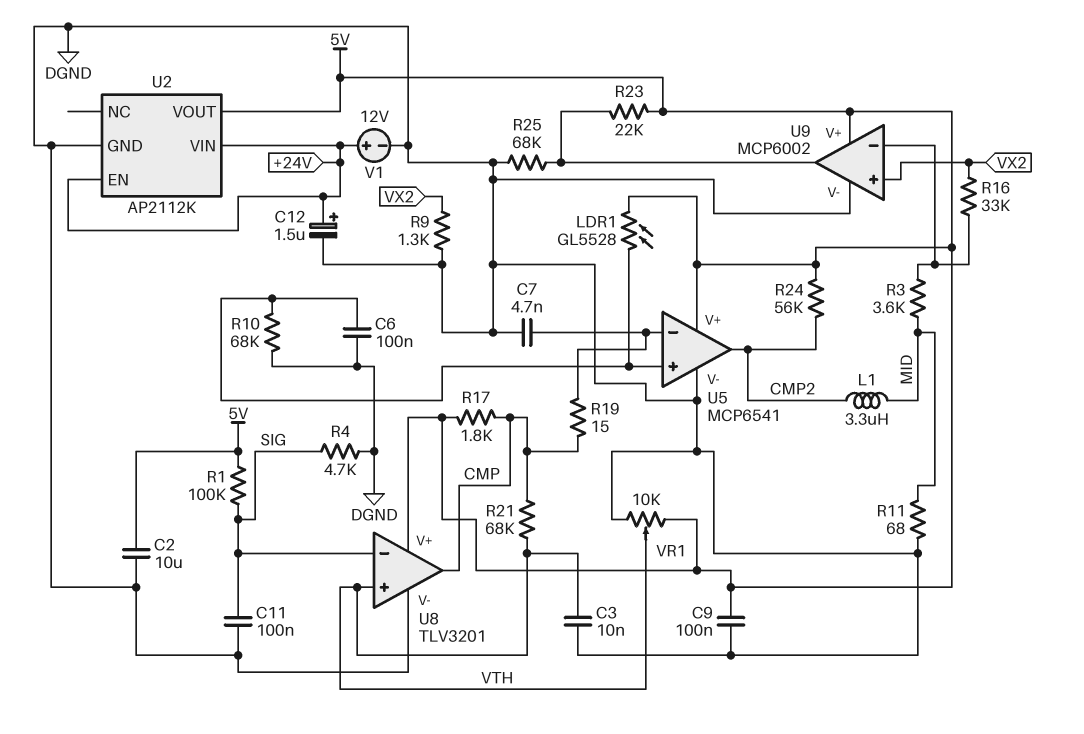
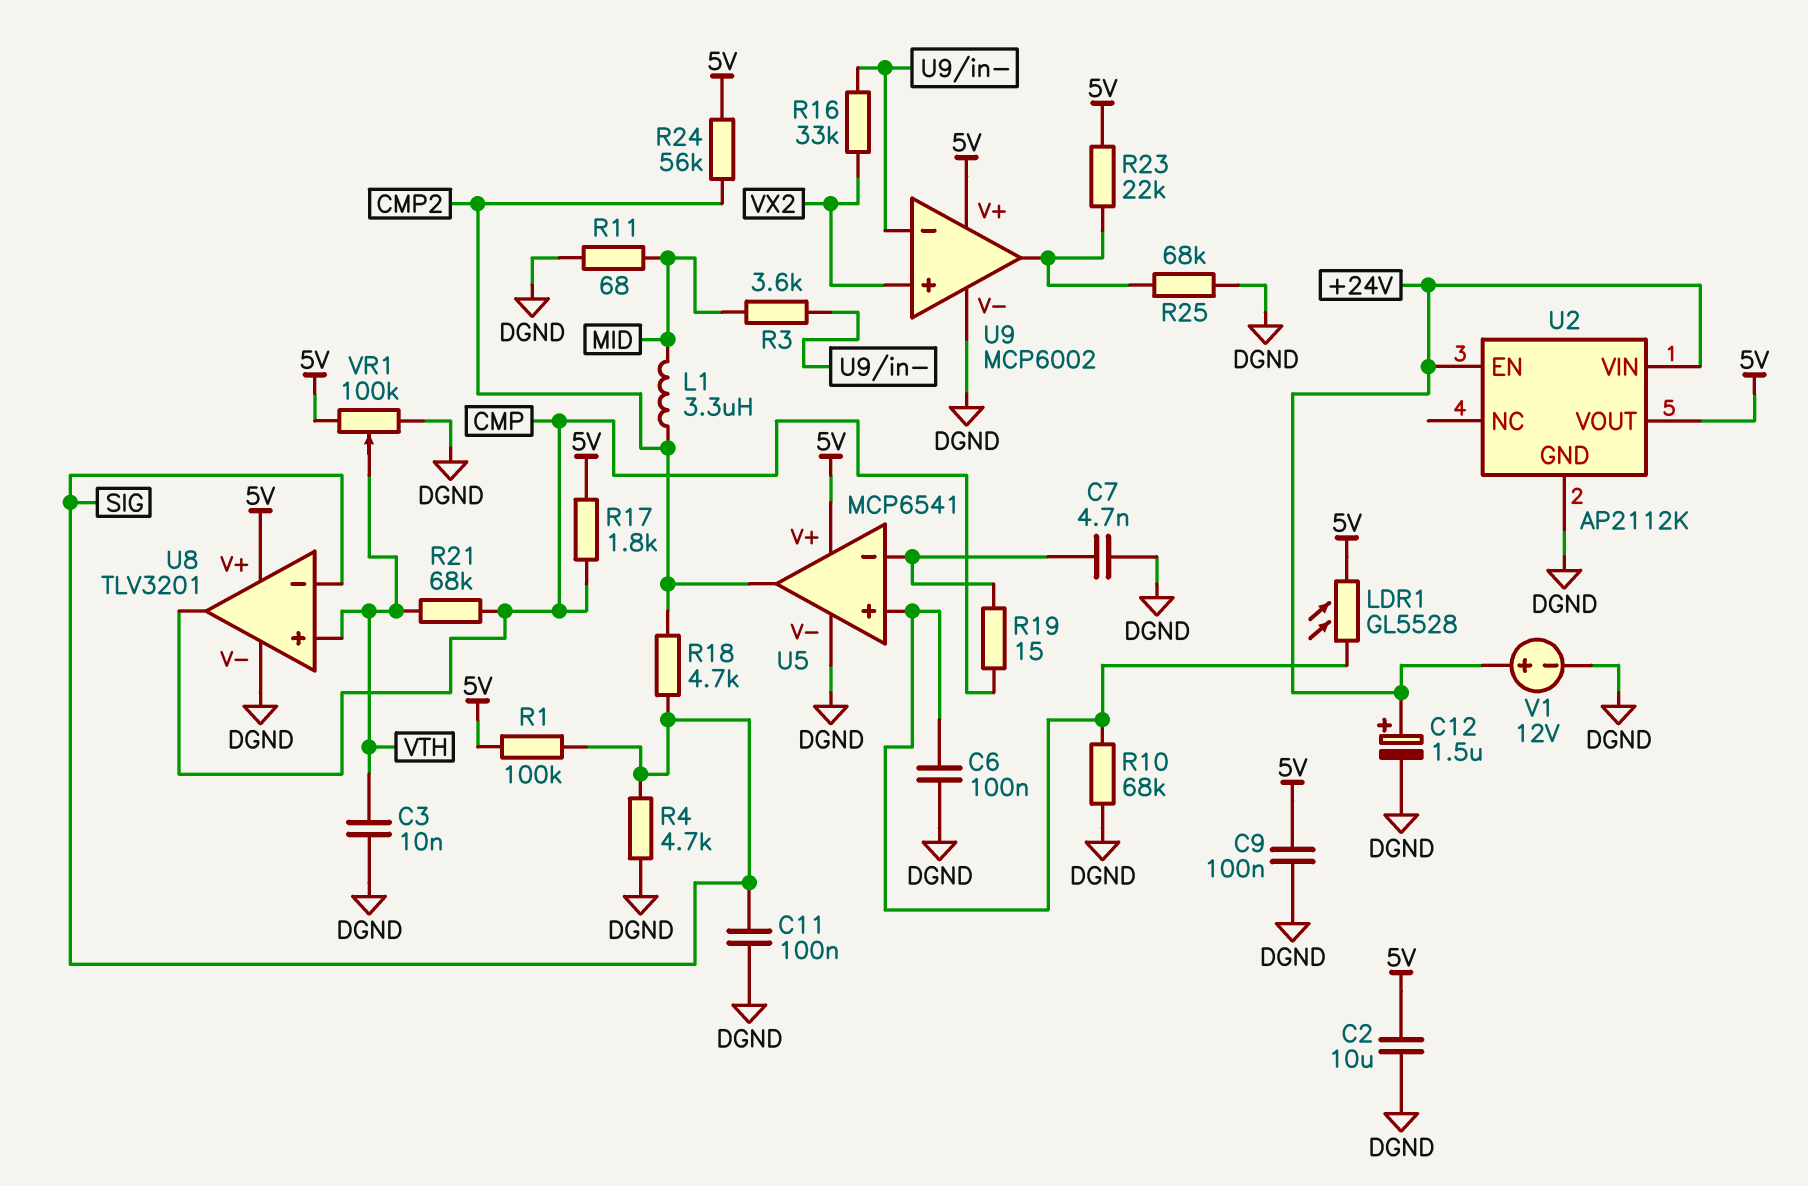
R9: 1.3k (DGND, VX2) -> none
R18: none -> 4.7k (CMP2, SIG)
VR1: 10k (5V, DGND, wiper VTH) -> 100k (5V, DGND, wiper VTH)

